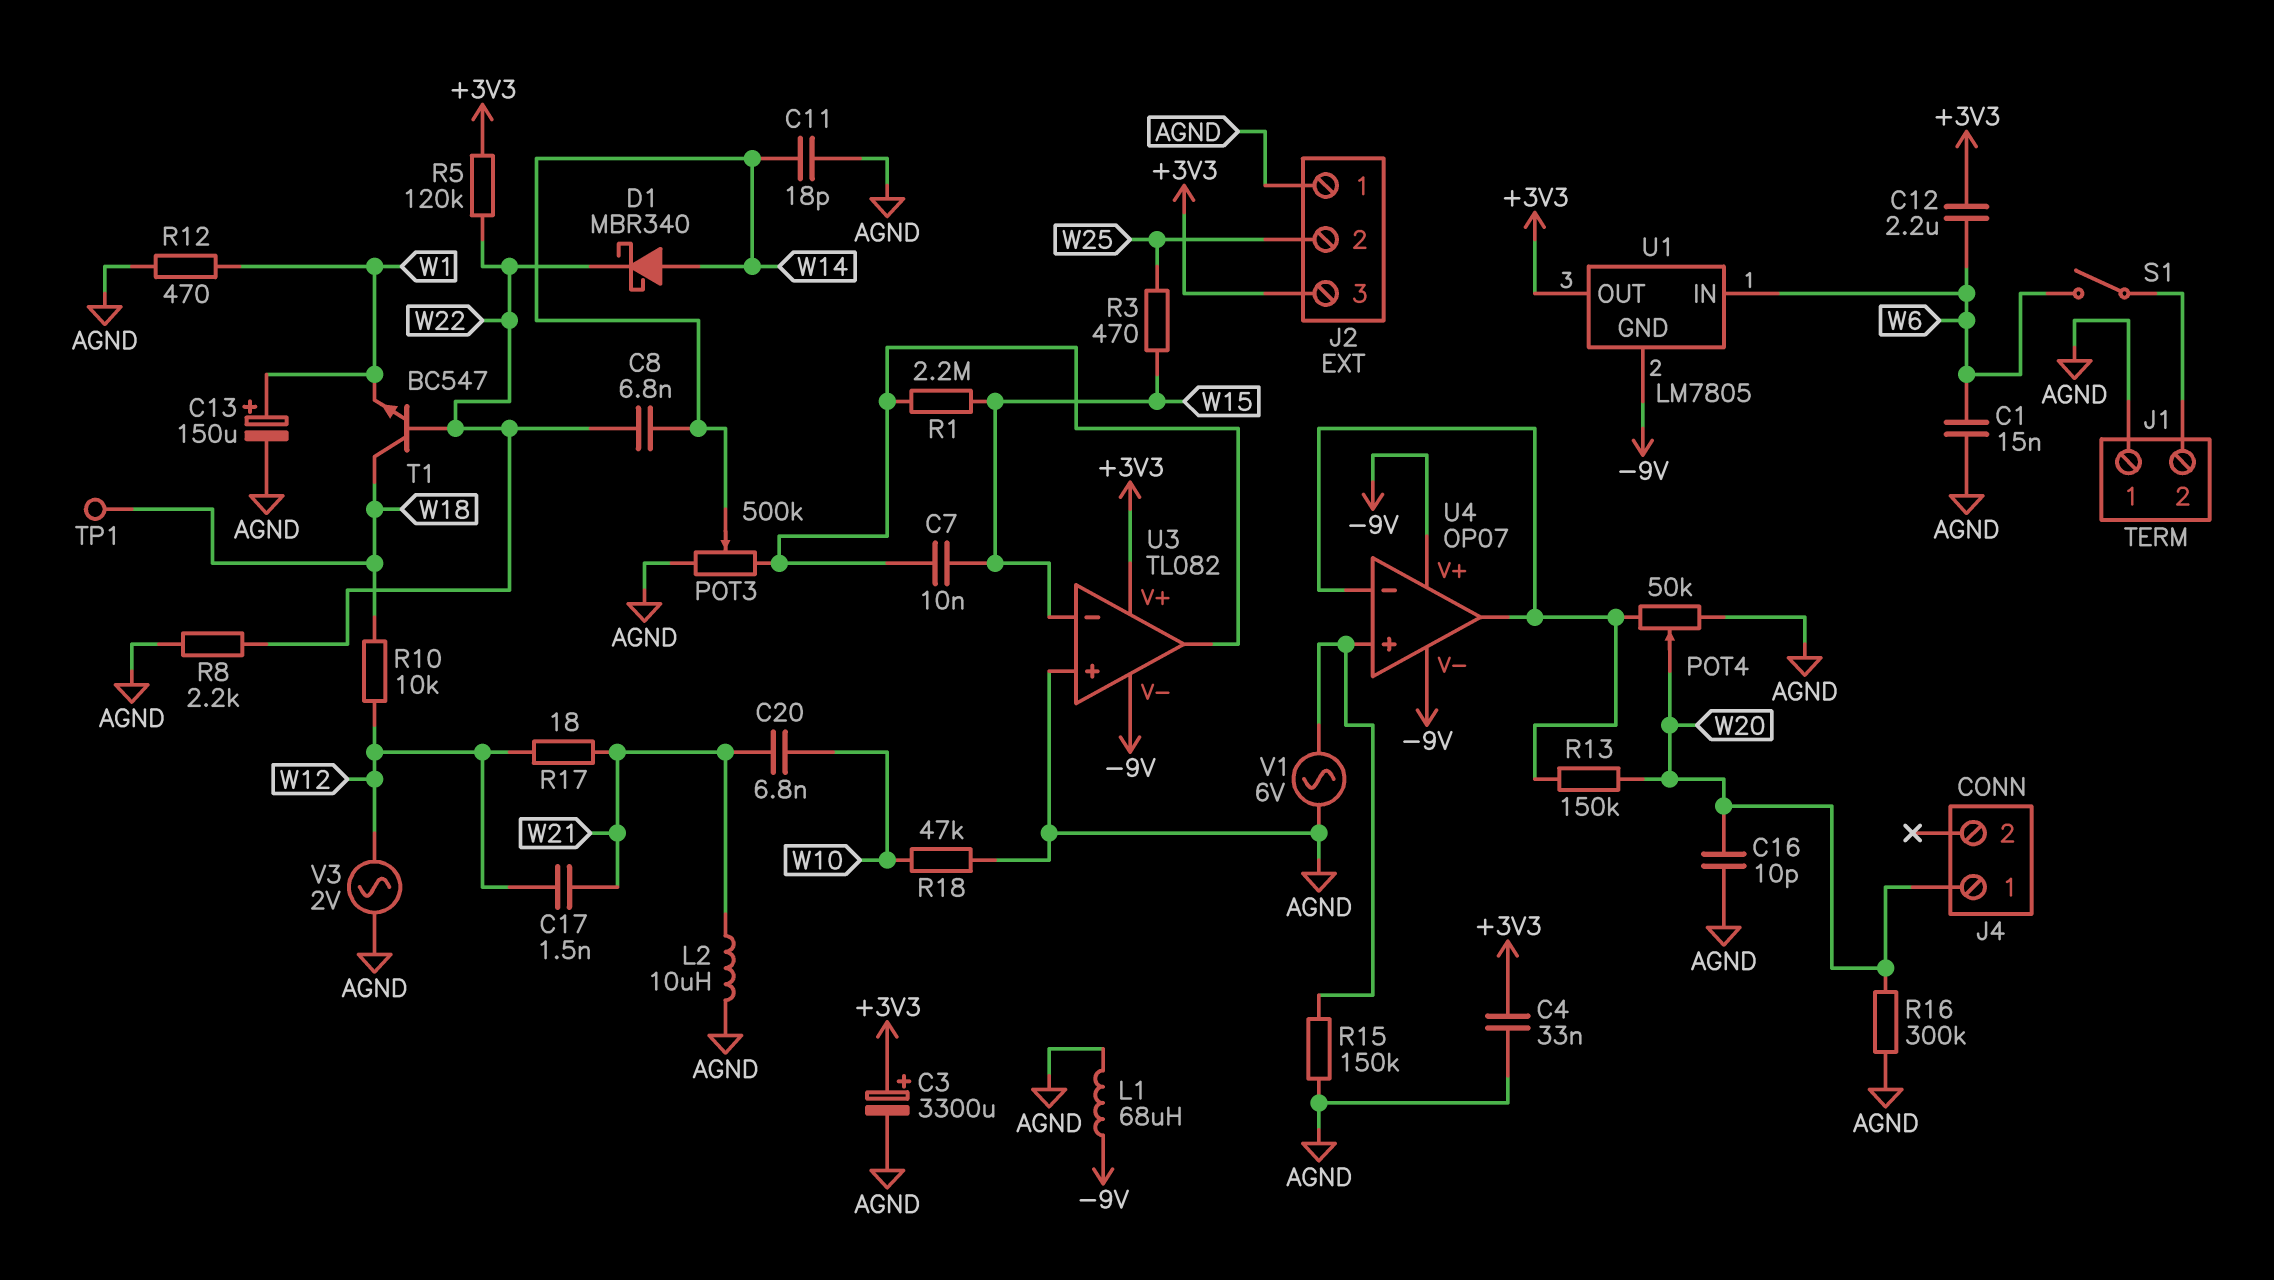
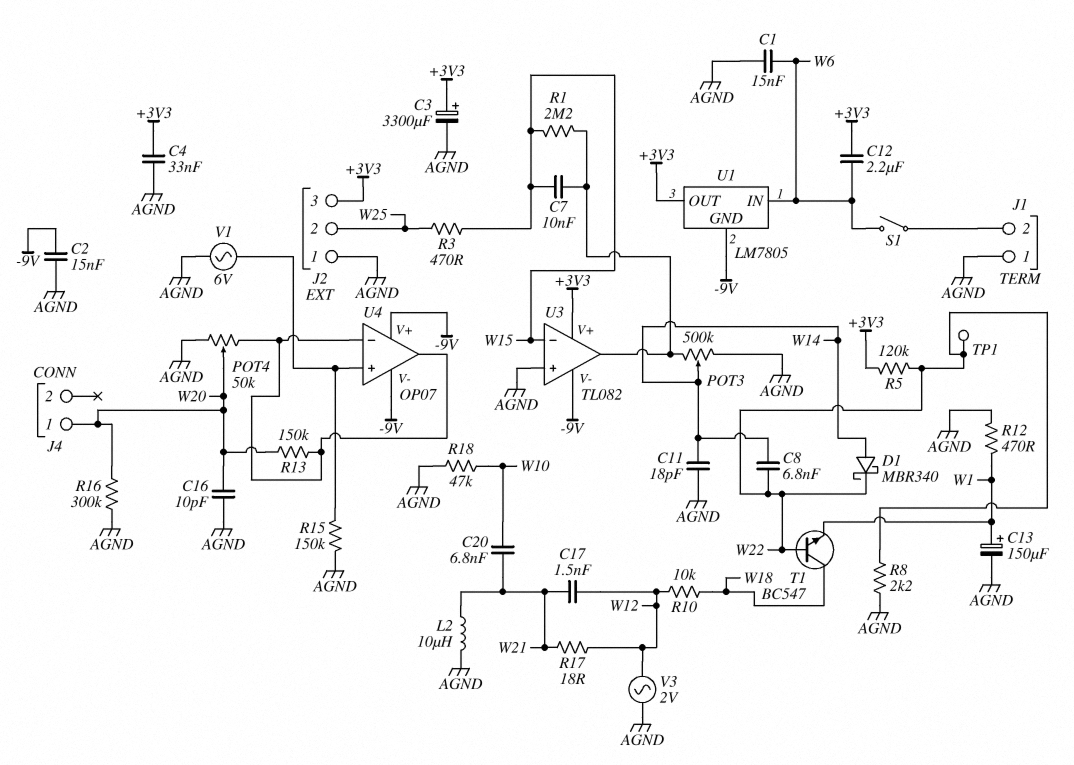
C2: none -> 15nF (-9V, AGND)
L1: 68uH (-9V, AGND) -> none
TP1: test point (W18) -> test point (W22)

